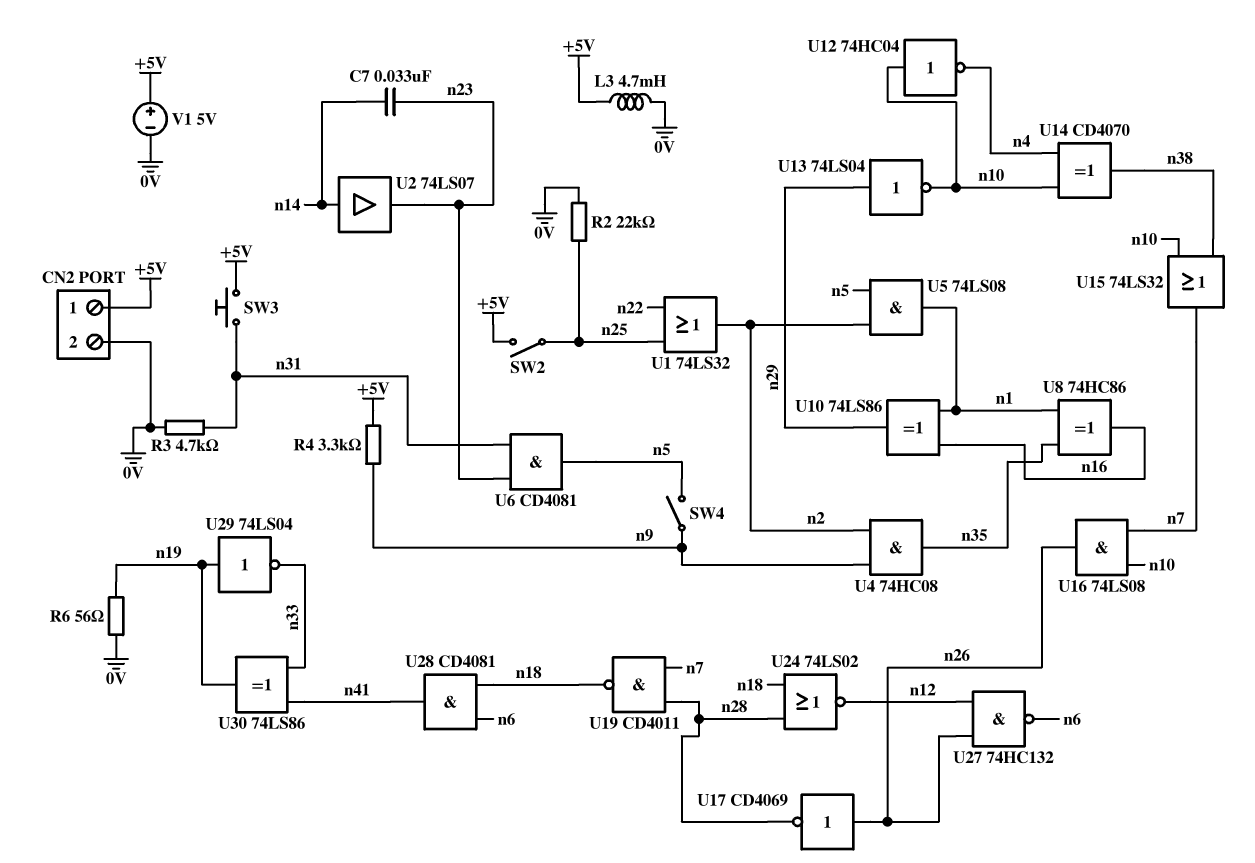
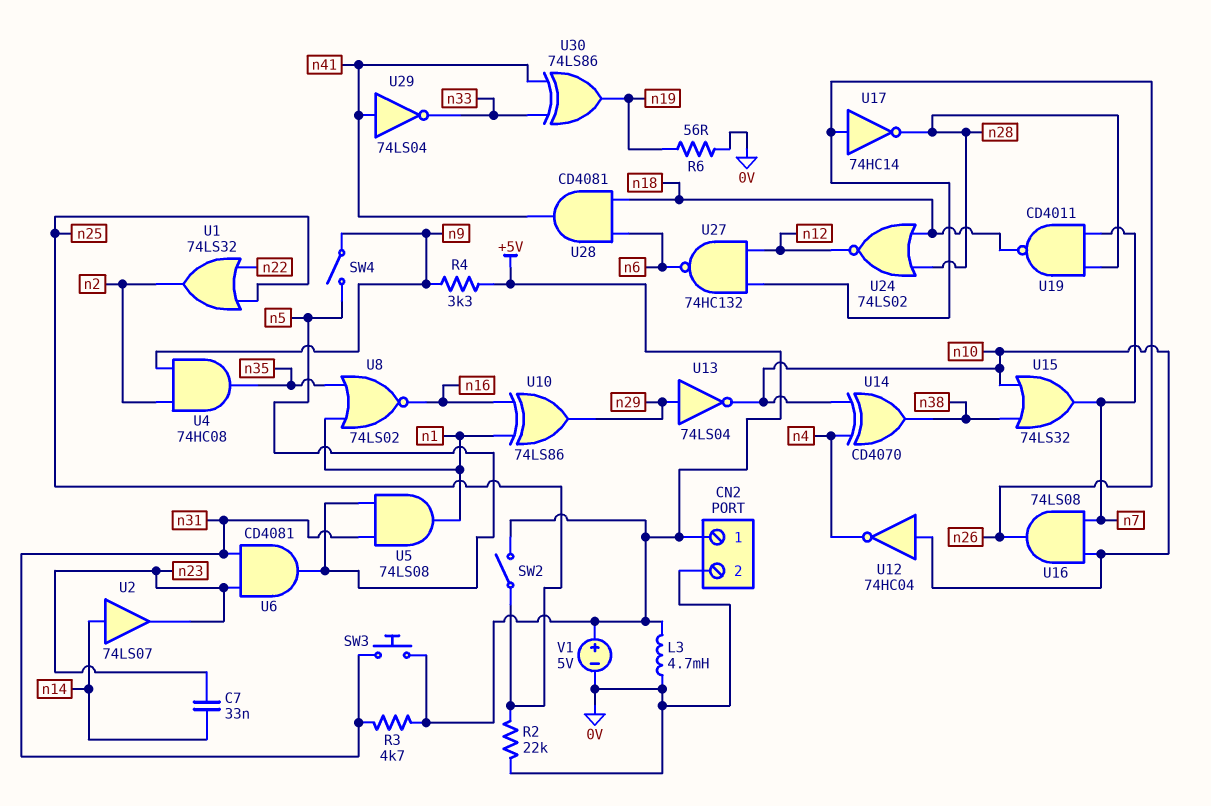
R3: 4.7k (0V, n31) -> 4.7k (+5V, n31)
U5: AND 74LS08 (in n2, in n5, out n1) -> AND 74LS08 (in n5, in n31, out n1)
U8: XOR 74HC86 (in n1, in n35, out n16) -> NOR 74LS02 (in n1, in n35, out n16)
U17: NOT CD4069 (in n26, out n28) -> NOT 74HC14 (in n26, out n28)
U29: NOT 74LS04 (in n19, out n33) -> NOT 74LS04 (in n41, out n33)

